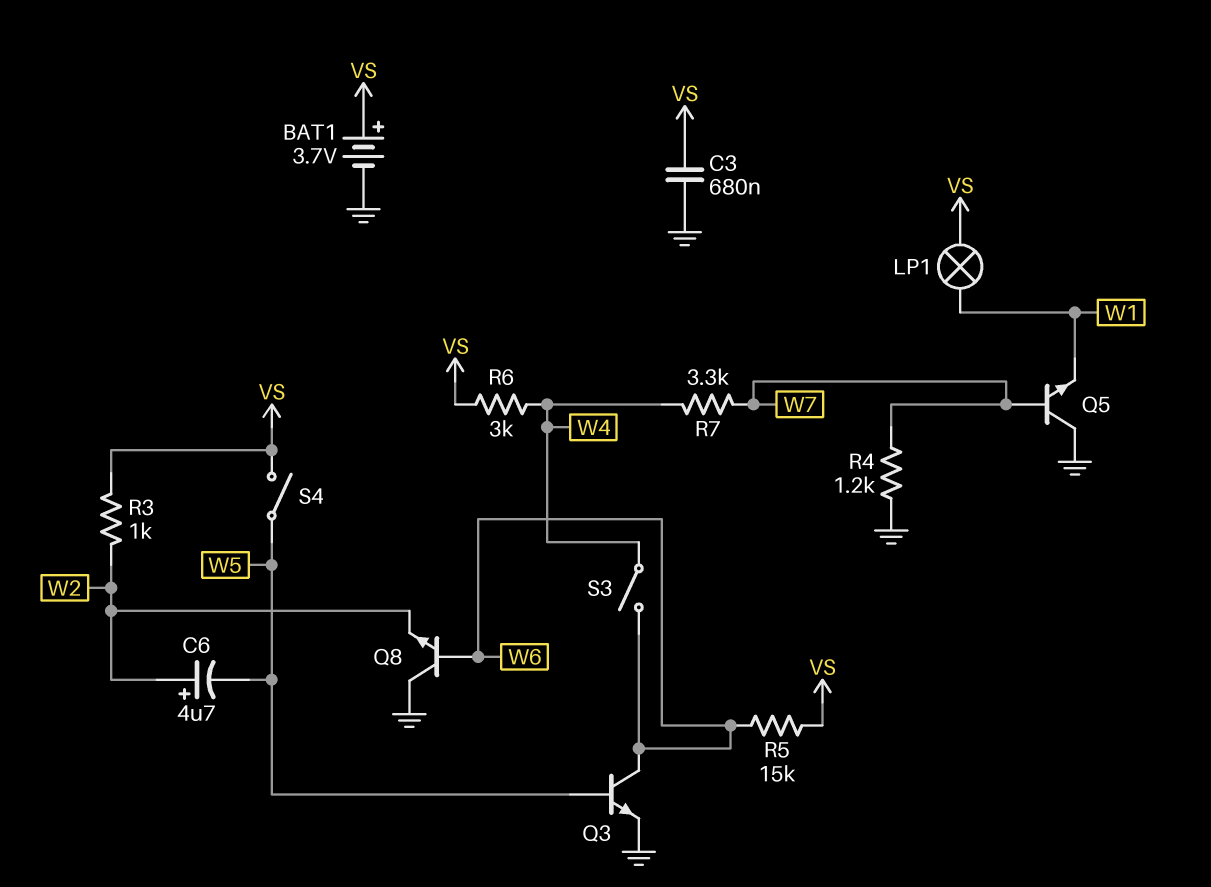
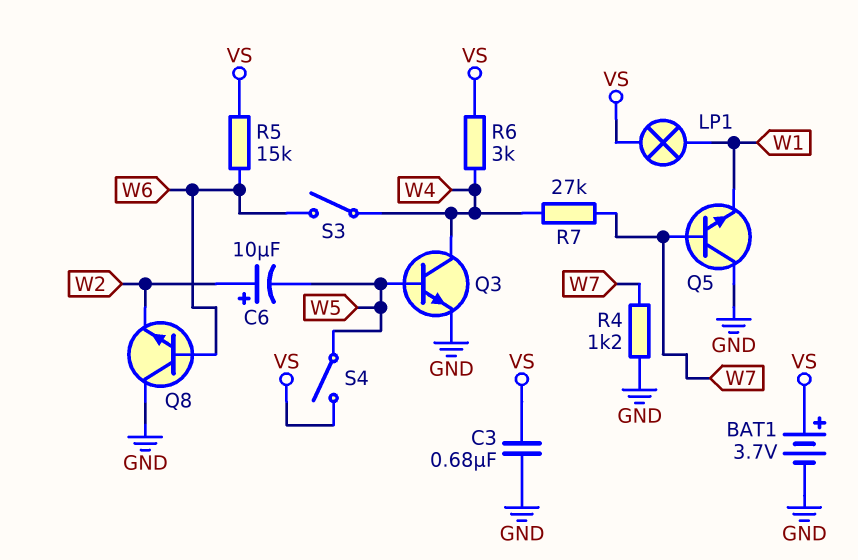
C6: 4.7uF (plus W2, minus W5) -> 10uF (plus W2, minus W5)
Q3: NPN (B W5, C W6, E GND) -> NPN (B W5, C W4, E GND)
R3: 1k (VS, W2) -> none
R7: 3.3k (W4, W7) -> 27k (W4, W7)

